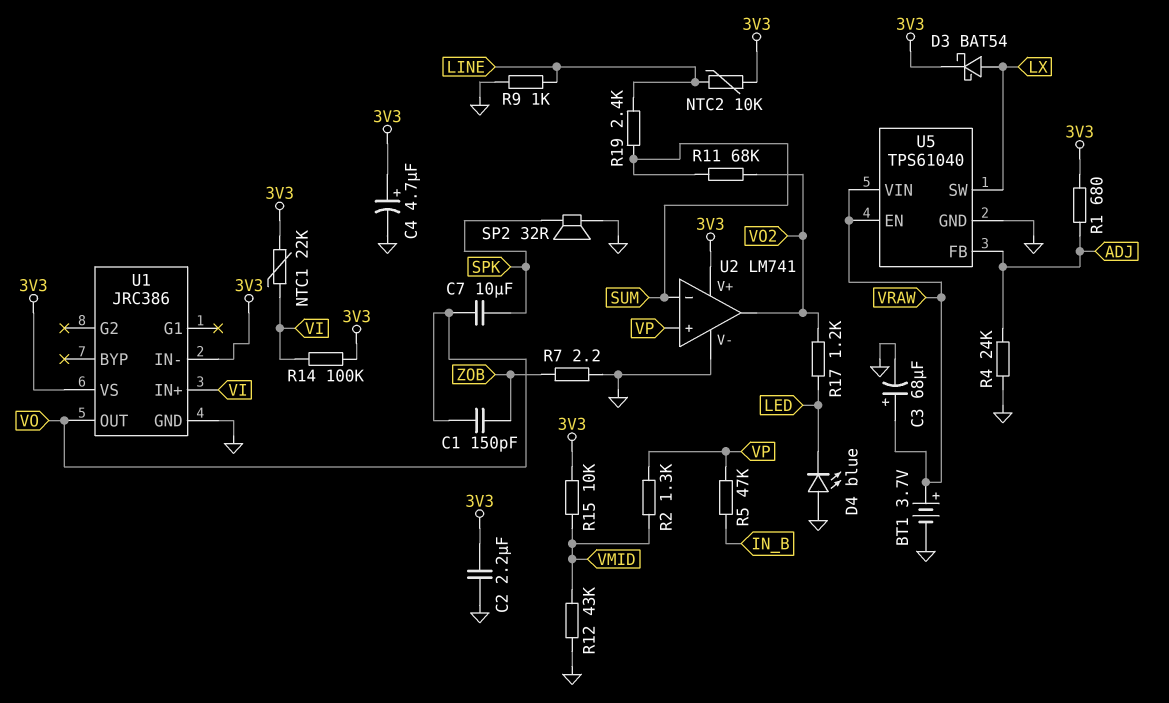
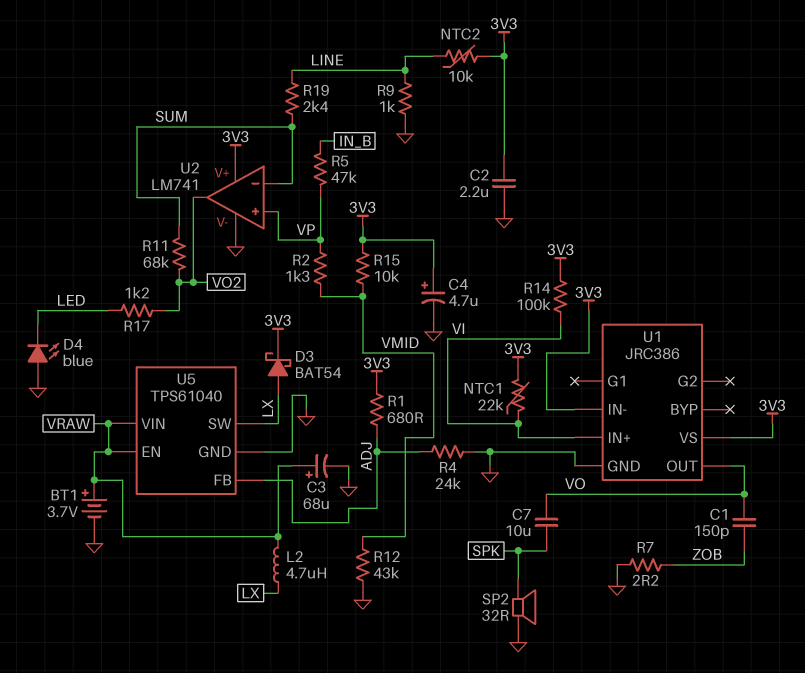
L2: none -> 4.7uH (LX, VRAW)

